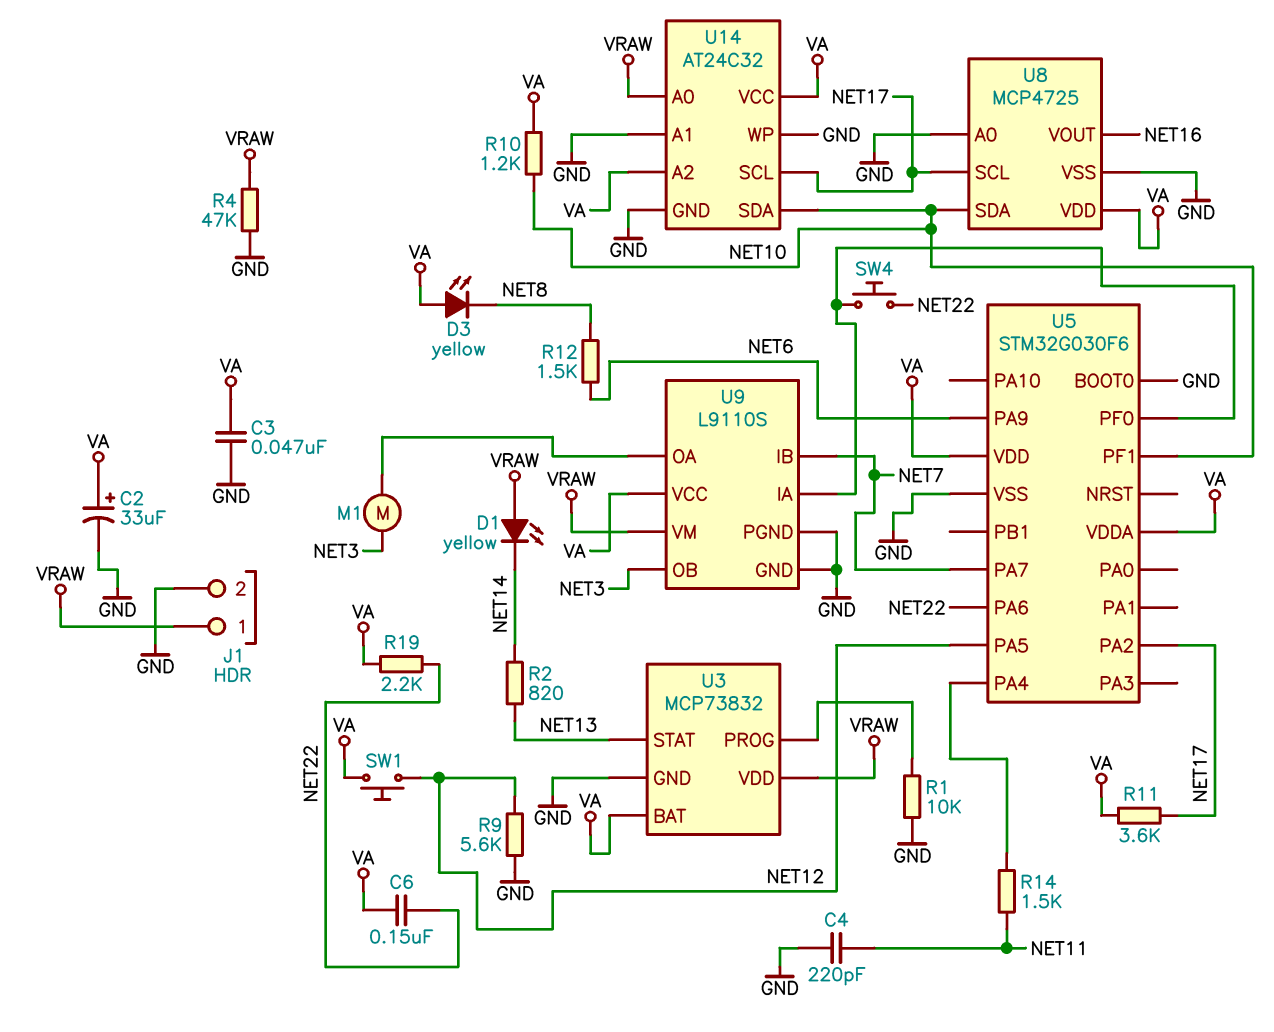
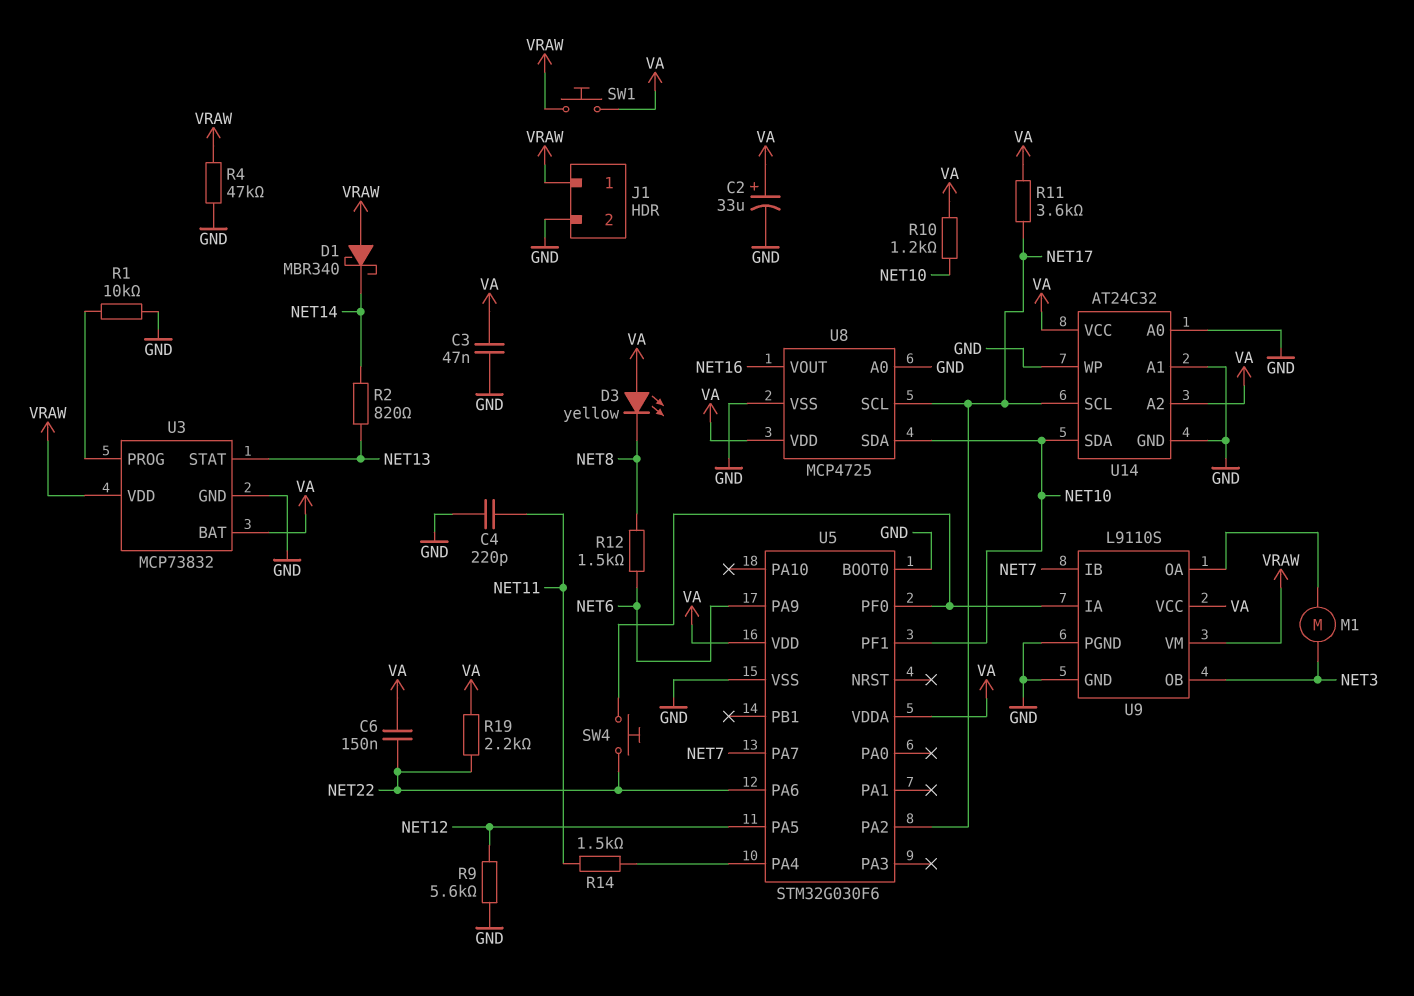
D1: LED yellow (A VRAW, K NET14) -> schottky MBR340 (A VRAW, K NET14)
SW1: button (NET12, VA) -> button (VA, VRAW)
U14 pin A0: VRAW -> GND

